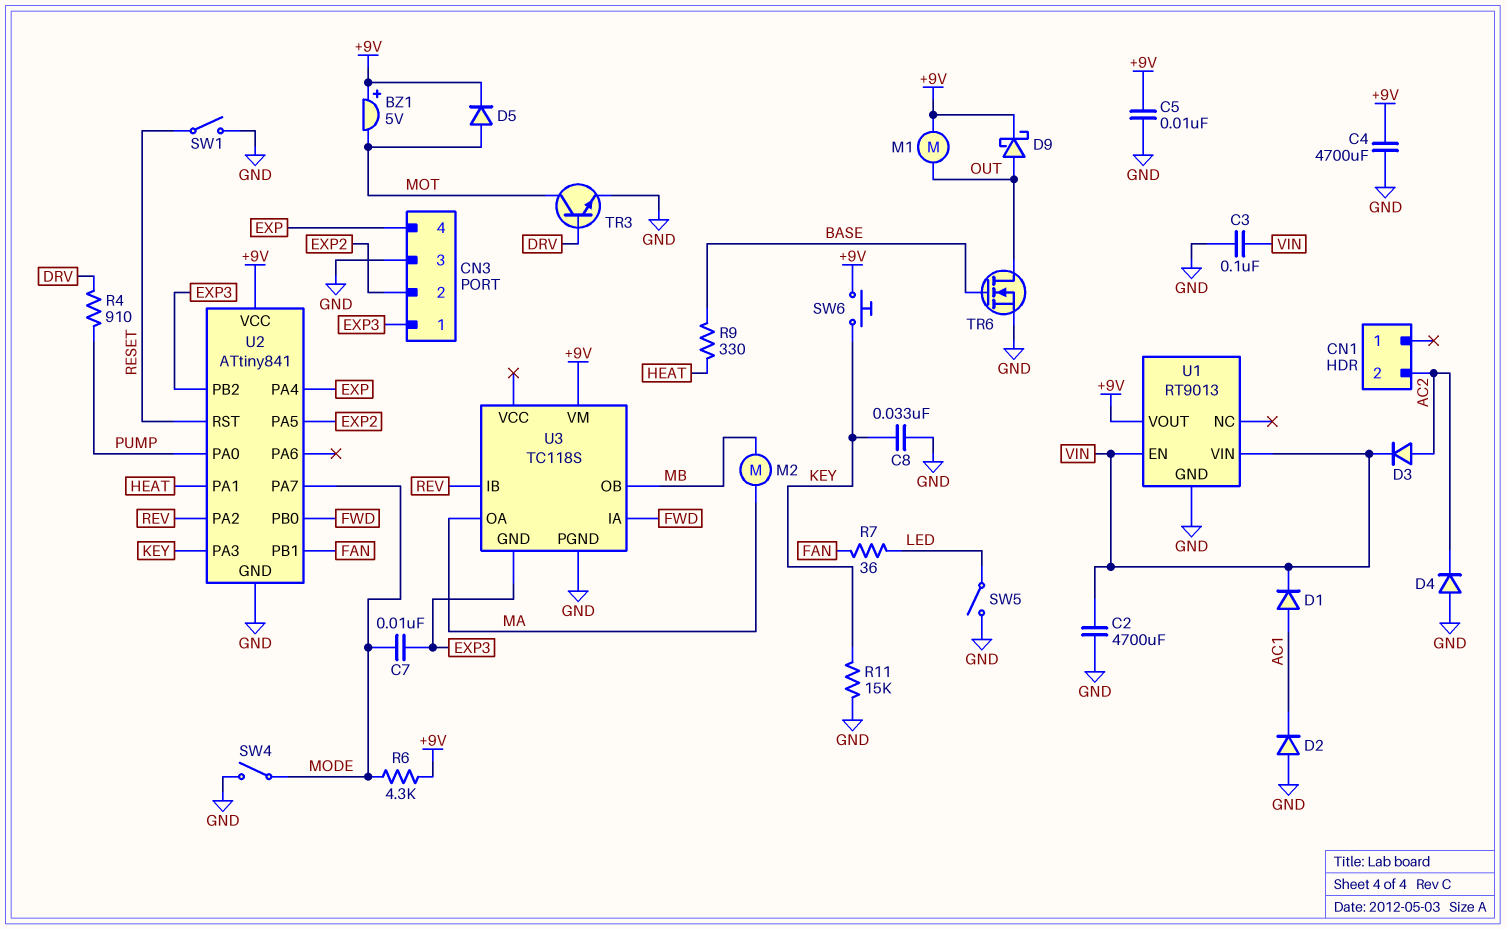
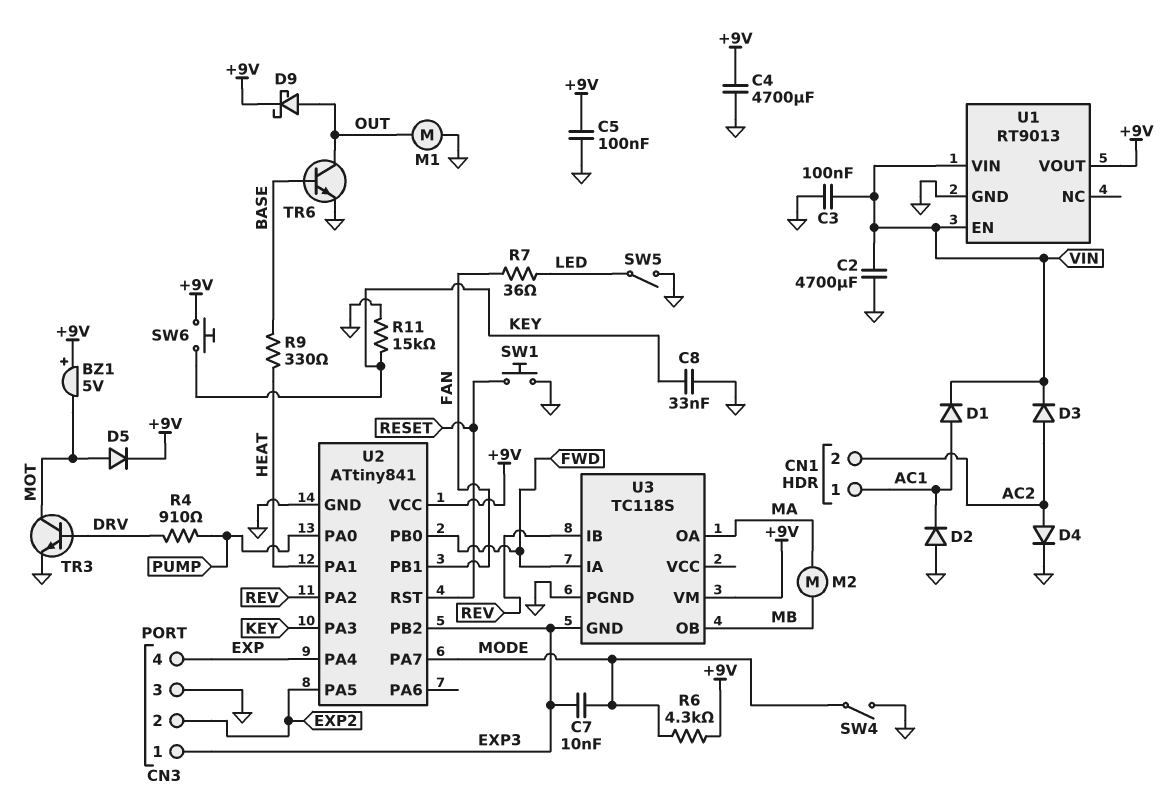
C5: 10nF (+9V, GND) -> 100nF (+9V, GND)
CN1 pin 1: none -> AC1
D4: diode (A GND, K AC2) -> diode (A AC2, K GND)
M1: motor (+9V, OUT) -> motor (GND, OUT)
SW1: switch (GND, RESET) -> button (GND, RESET)
TR6: NMOS (G BASE, D OUT, S GND) -> NPN (B BASE, C OUT, E GND)

